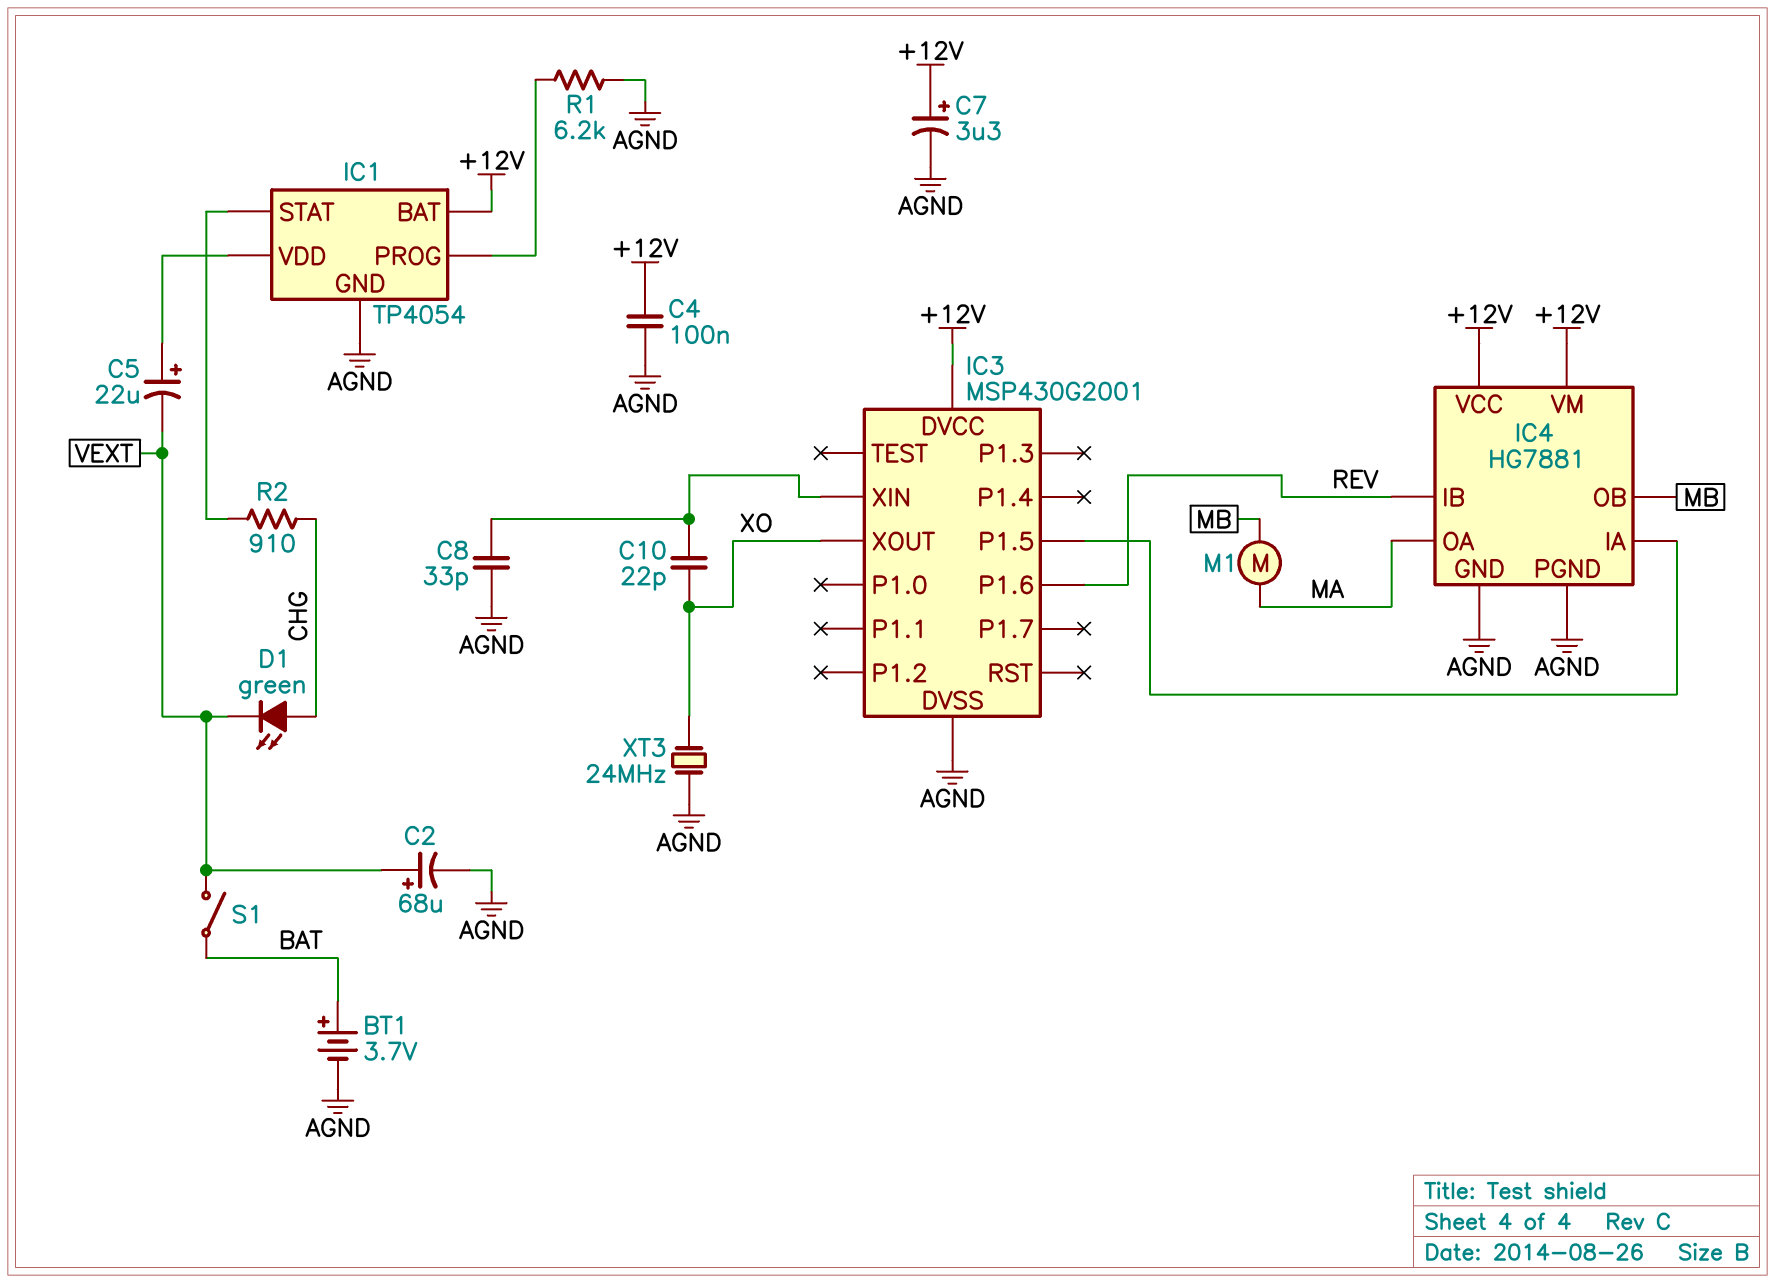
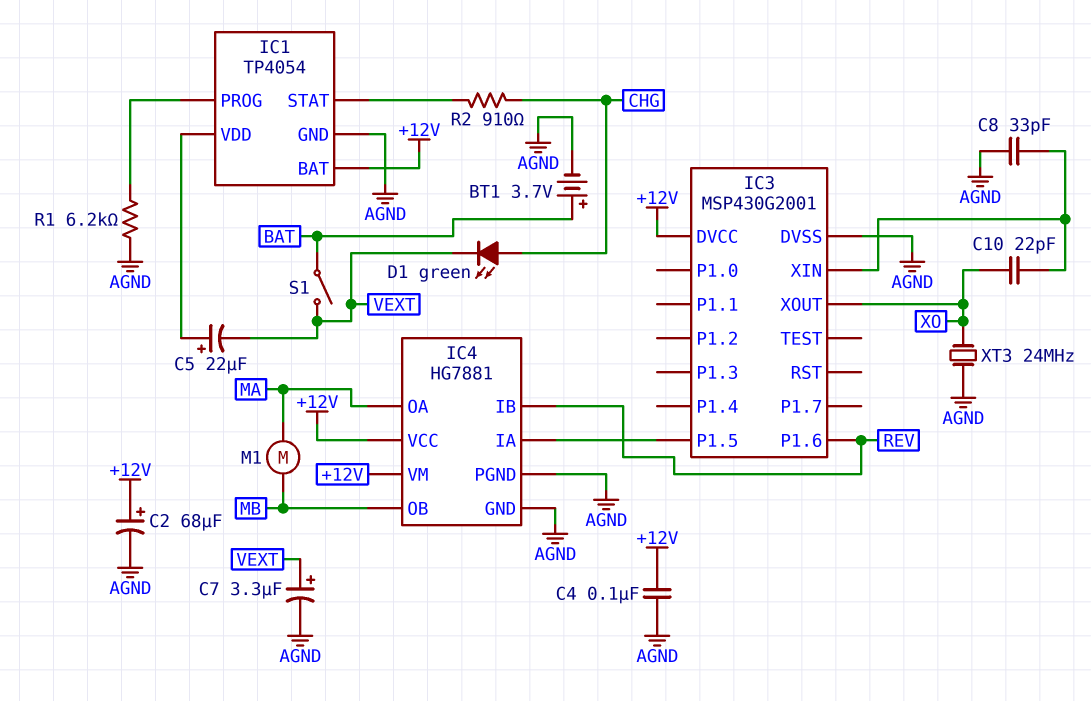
C2: 68uF (plus VEXT, minus AGND) -> 68uF (plus +12V, minus AGND)
C7: 3.3uF (plus +12V, minus AGND) -> 3.3uF (plus VEXT, minus AGND)

